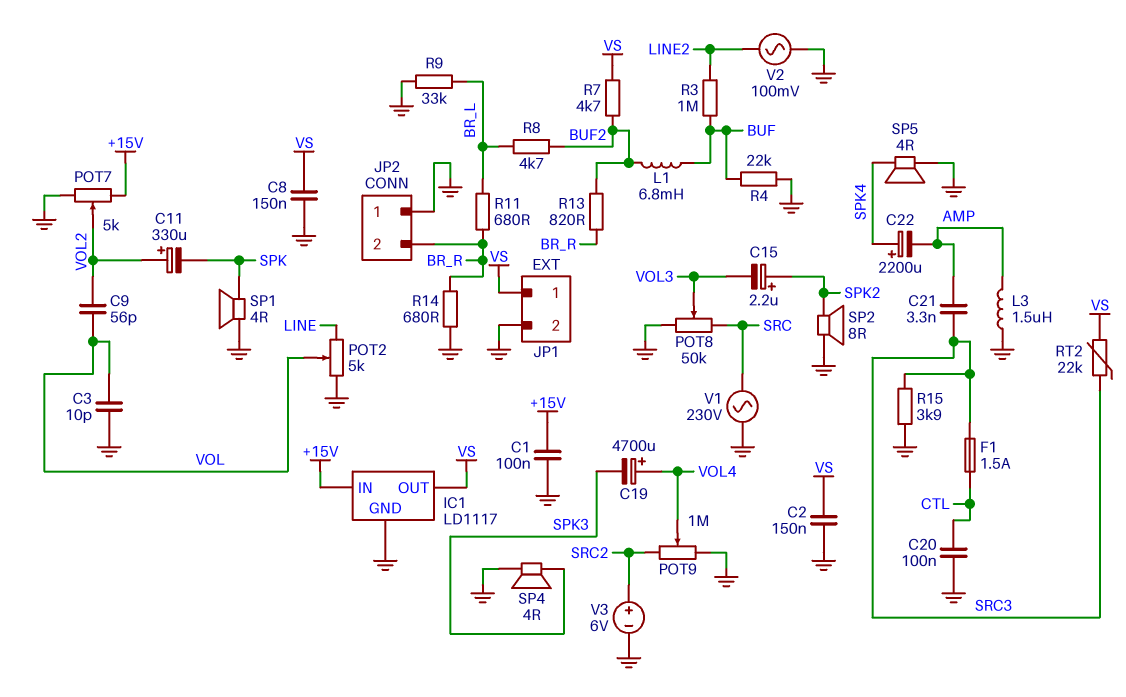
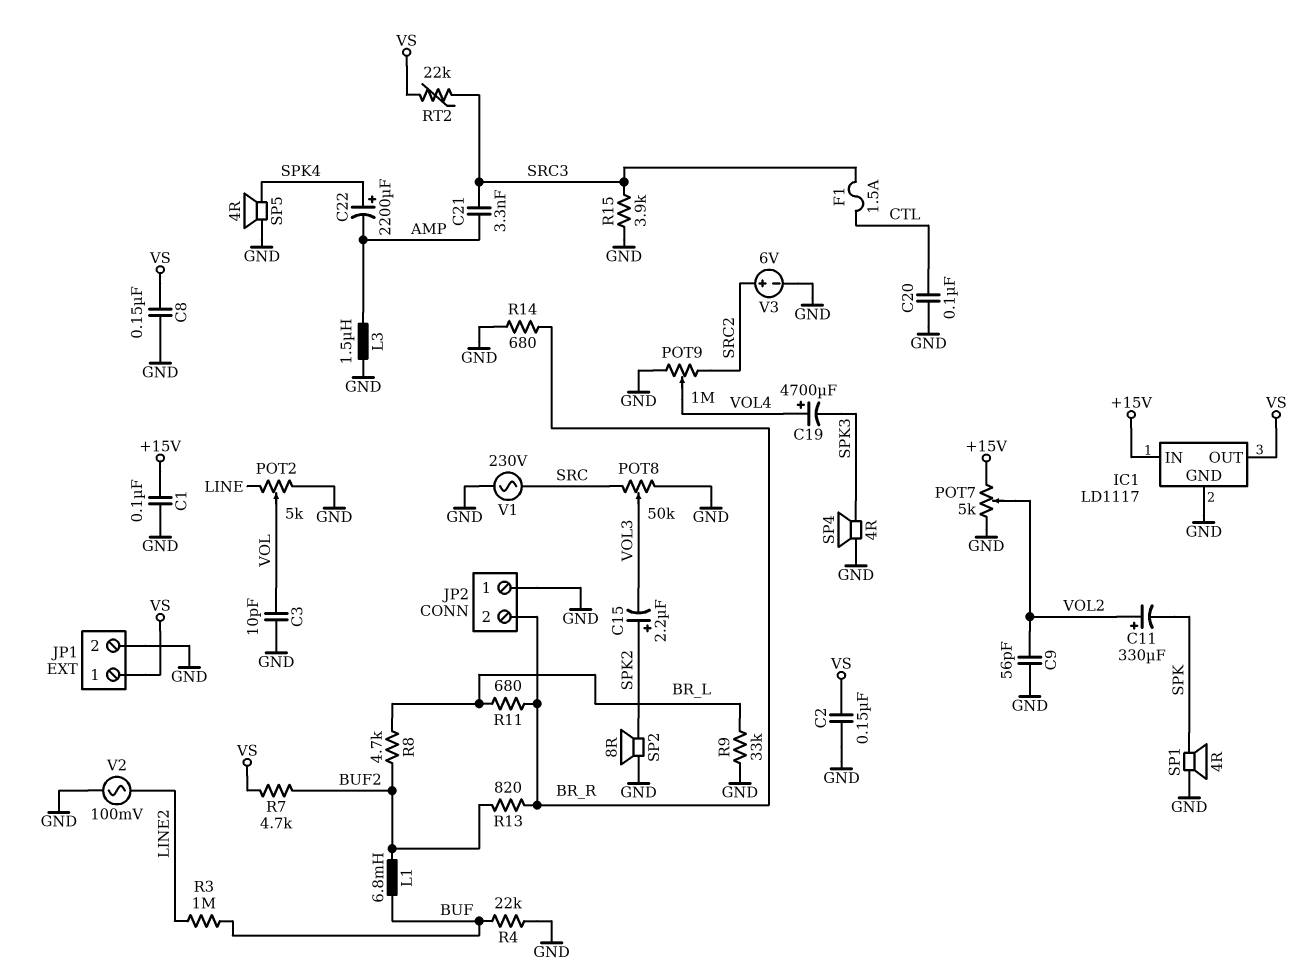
C9: 56pF (VOL, VOL2) -> 56pF (GND, VOL2)

